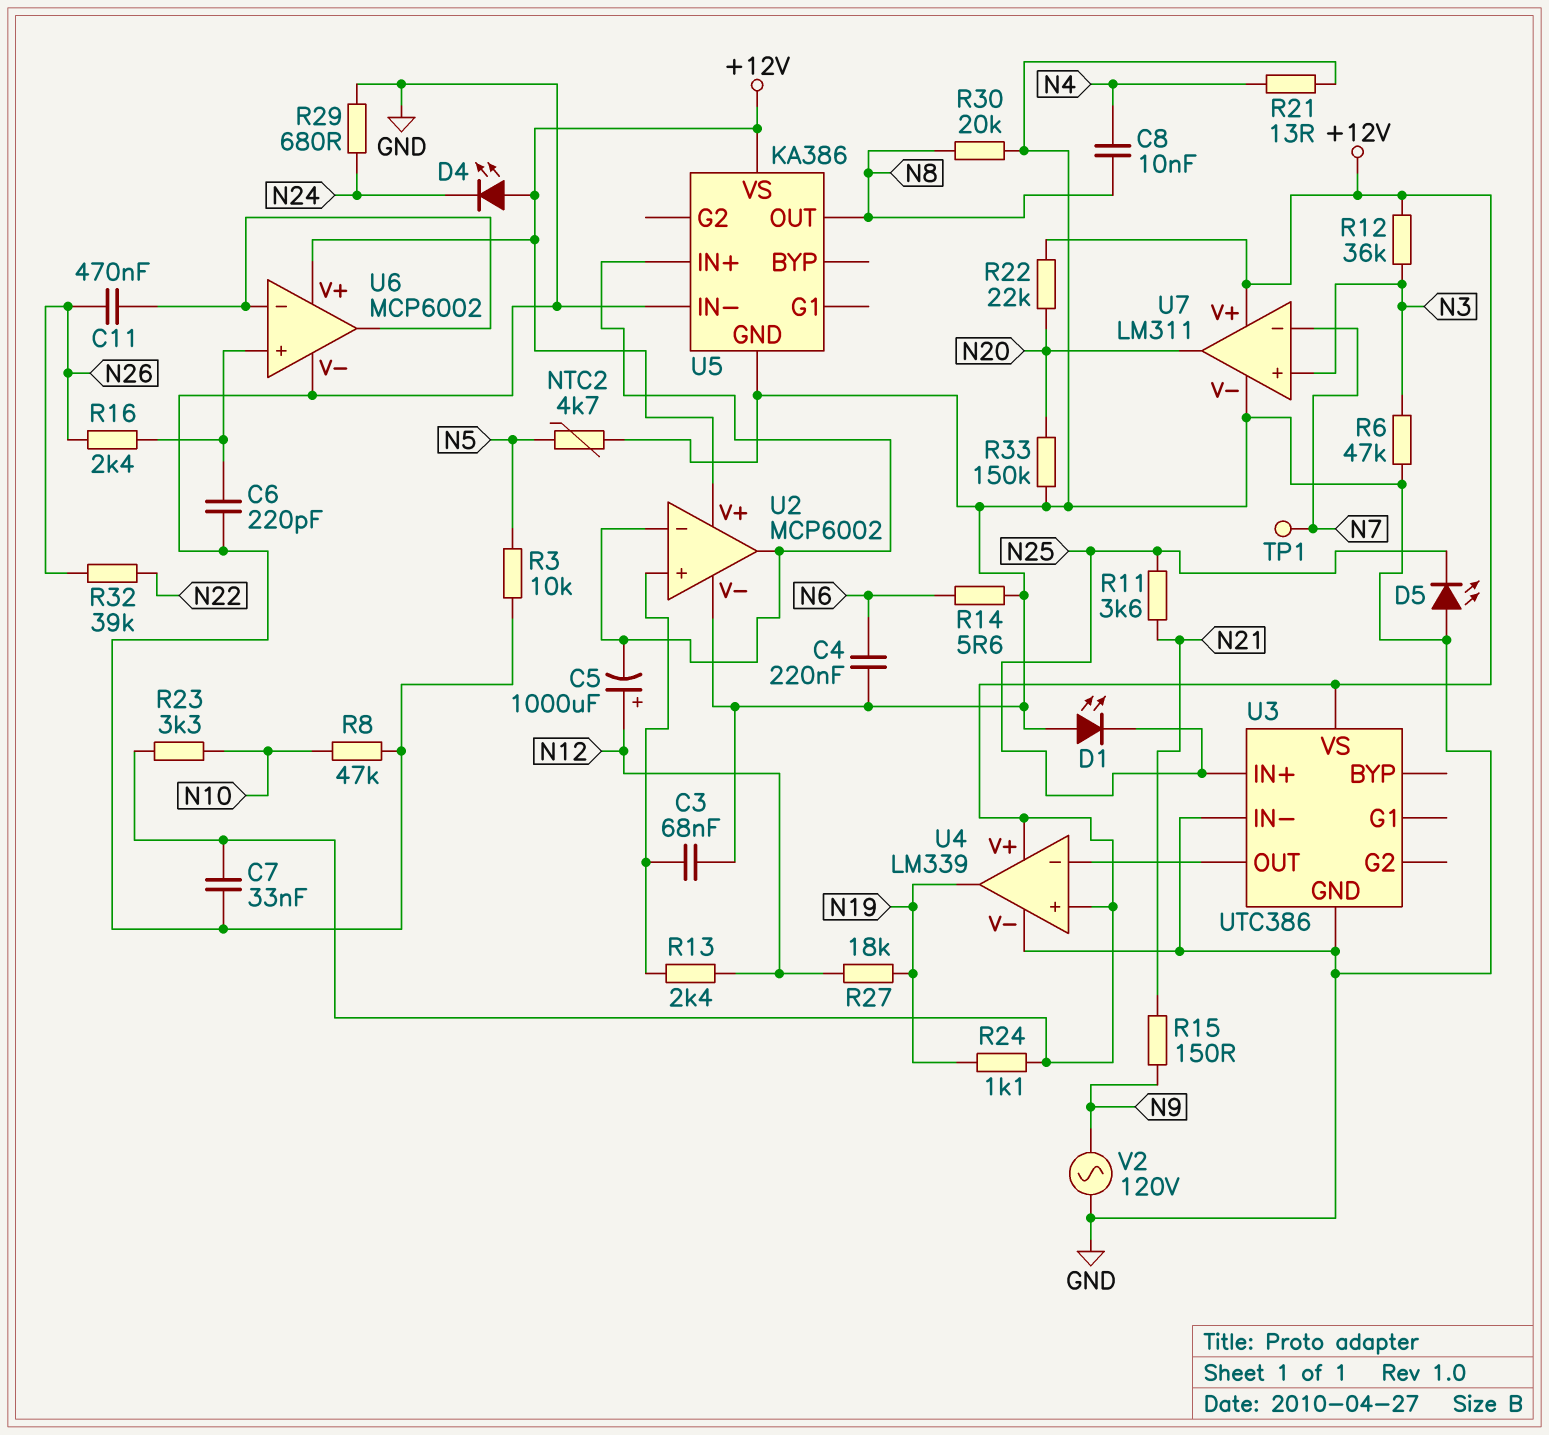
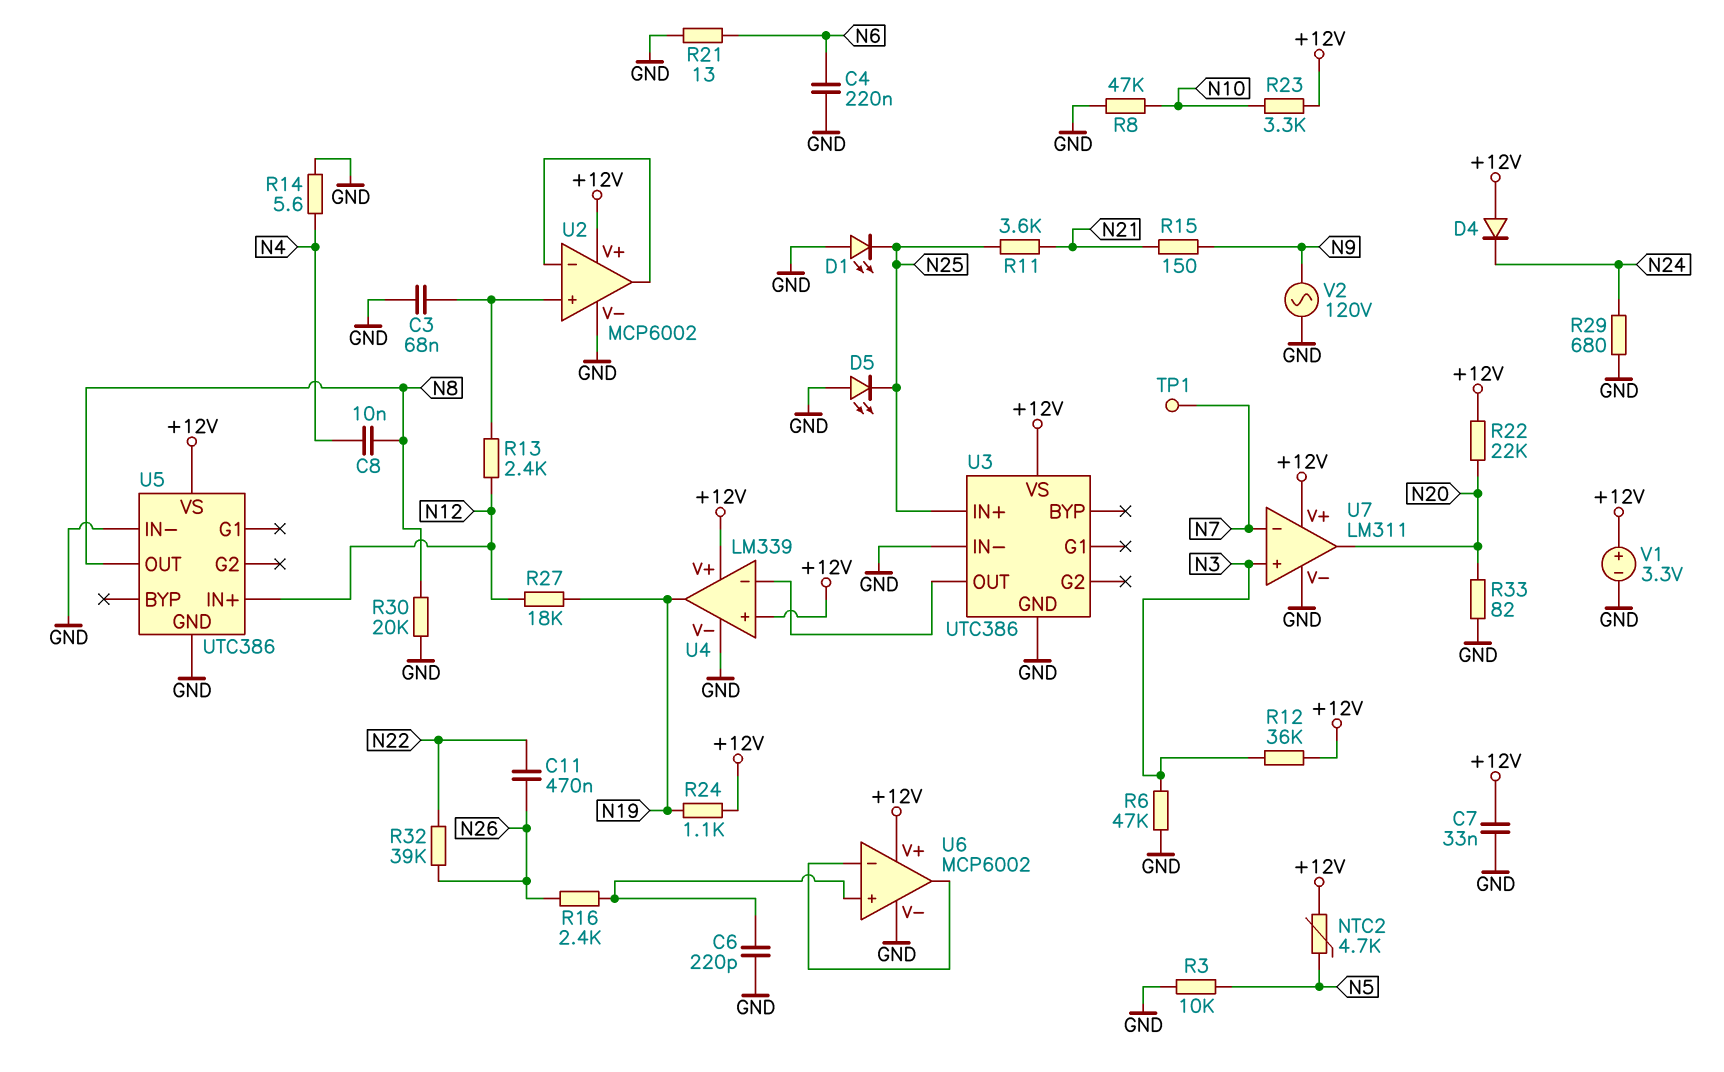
C5: 1000uF (plus N12, minus U2/in-) -> none
C11: 470nF (N26, U6/in-) -> 470nF (N22, N26)
D4: LED (A +12V, K N24) -> diode (A +12V, K N24)
NTC2: 4.7k (GND, N5) -> 4.7k (+12V, N5)
R14: 5.6 (GND, N6) -> 5.6 (GND, N4)
R21: 13 (GND, N4) -> 13 (GND, N6)
R33: 150k (GND, N20) -> 82 (GND, N20)
U5: KA386 -> UTC386
U5 pin IN+: U2/in- -> N12
V1: none -> 3.3V (plus +12V, minus GND)

